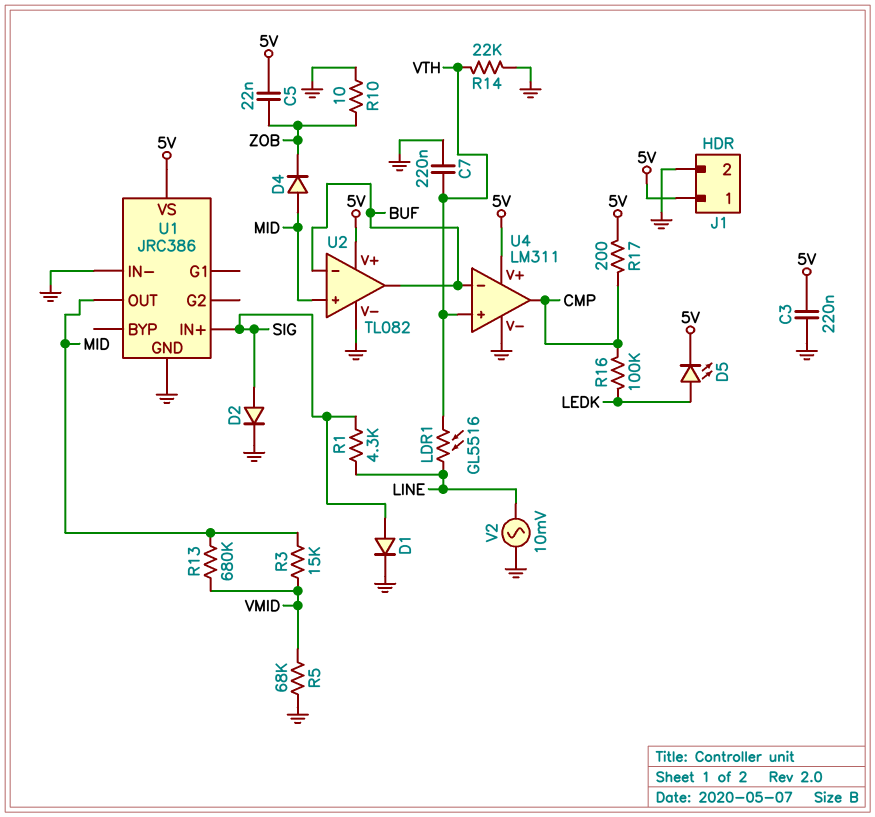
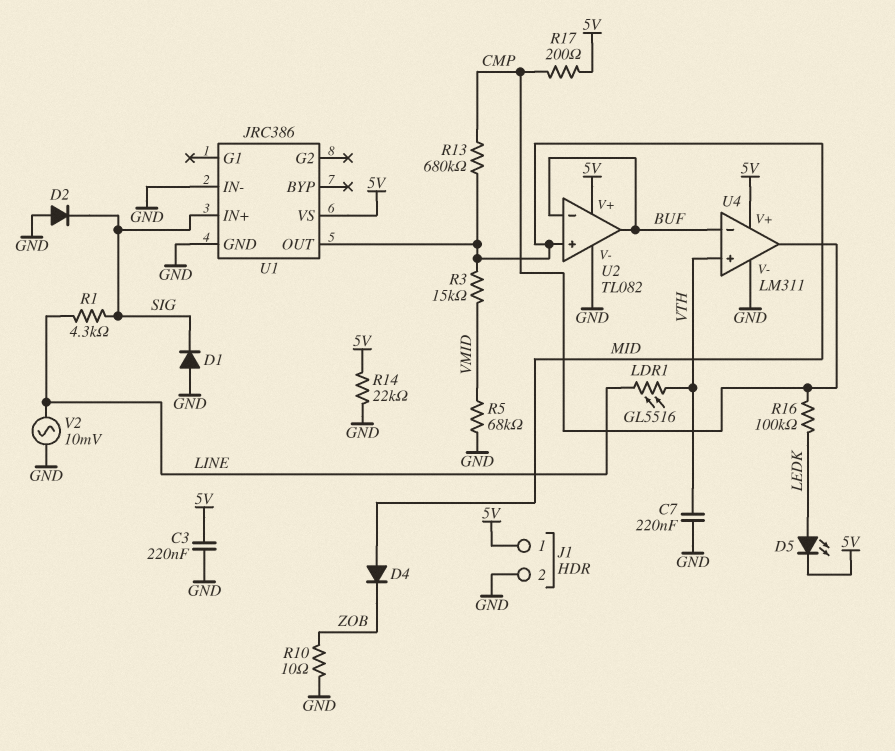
C5: 22nF (5V, ZOB) -> none
D1: diode (A SIG, K GND) -> diode (A GND, K SIG)
D2: diode (A SIG, K GND) -> diode (A GND, K SIG)
R13: 680k (MID, VMID) -> 680k (CMP, MID)
R14: 22k (GND, VTH) -> 22k (5V, GND)

